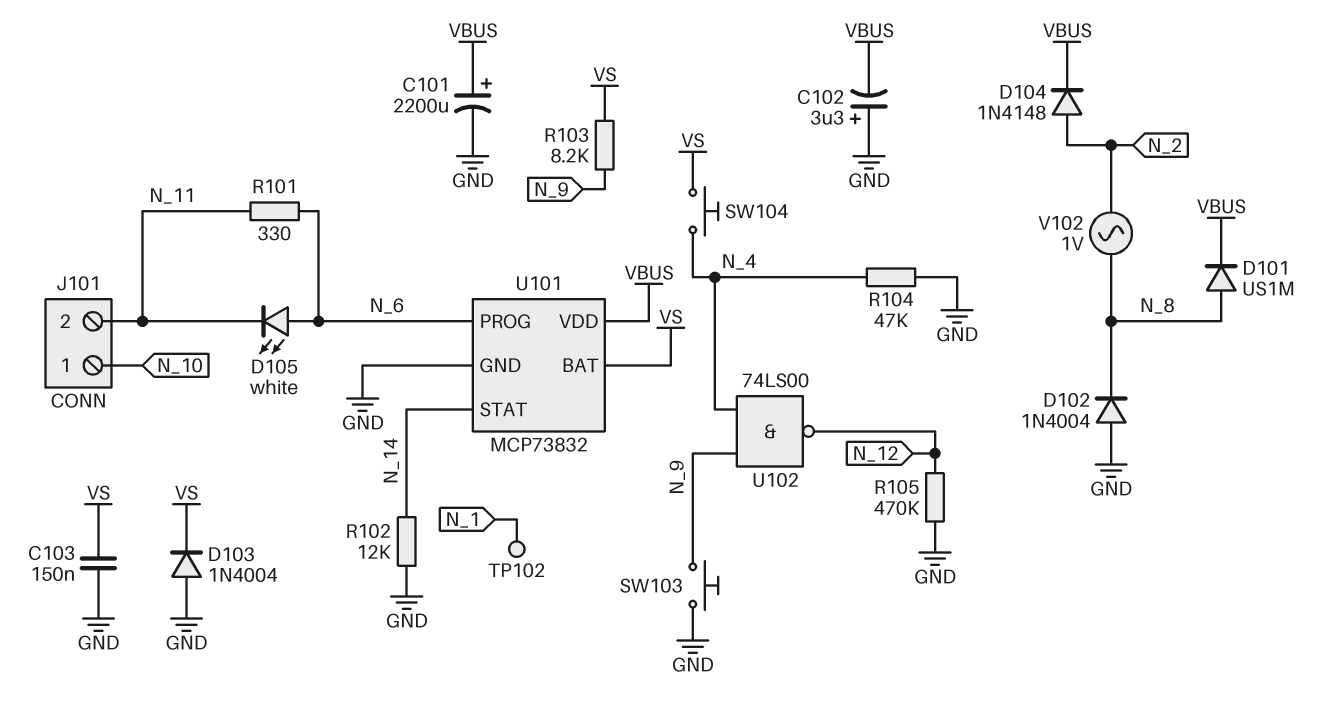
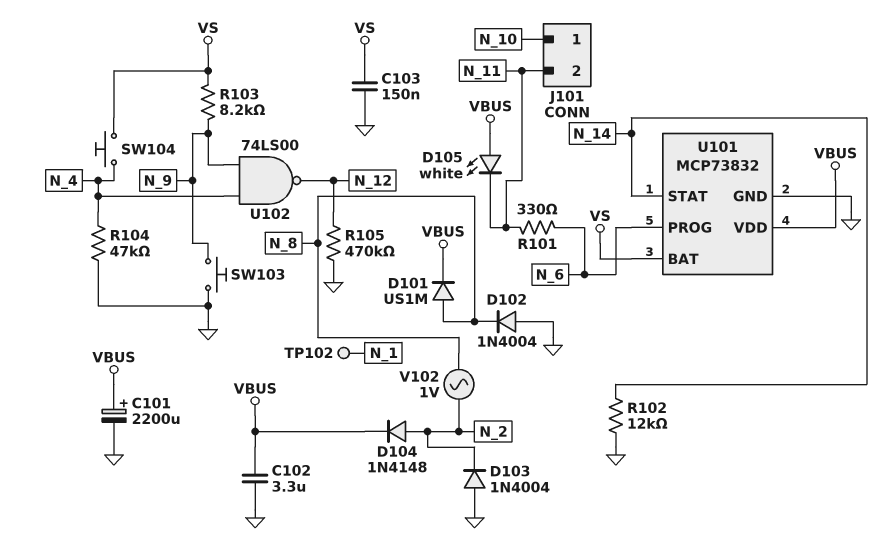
C102: 3.3uF (plus GND, minus VBUS) -> 3.3uF (GND, VBUS)
D103: diode 1N4004 (A GND, K VS) -> diode 1N4004 (A GND, K N_2)
D105: LED white (A N_6, K N_11) -> LED white (A VBUS, K N_11)

